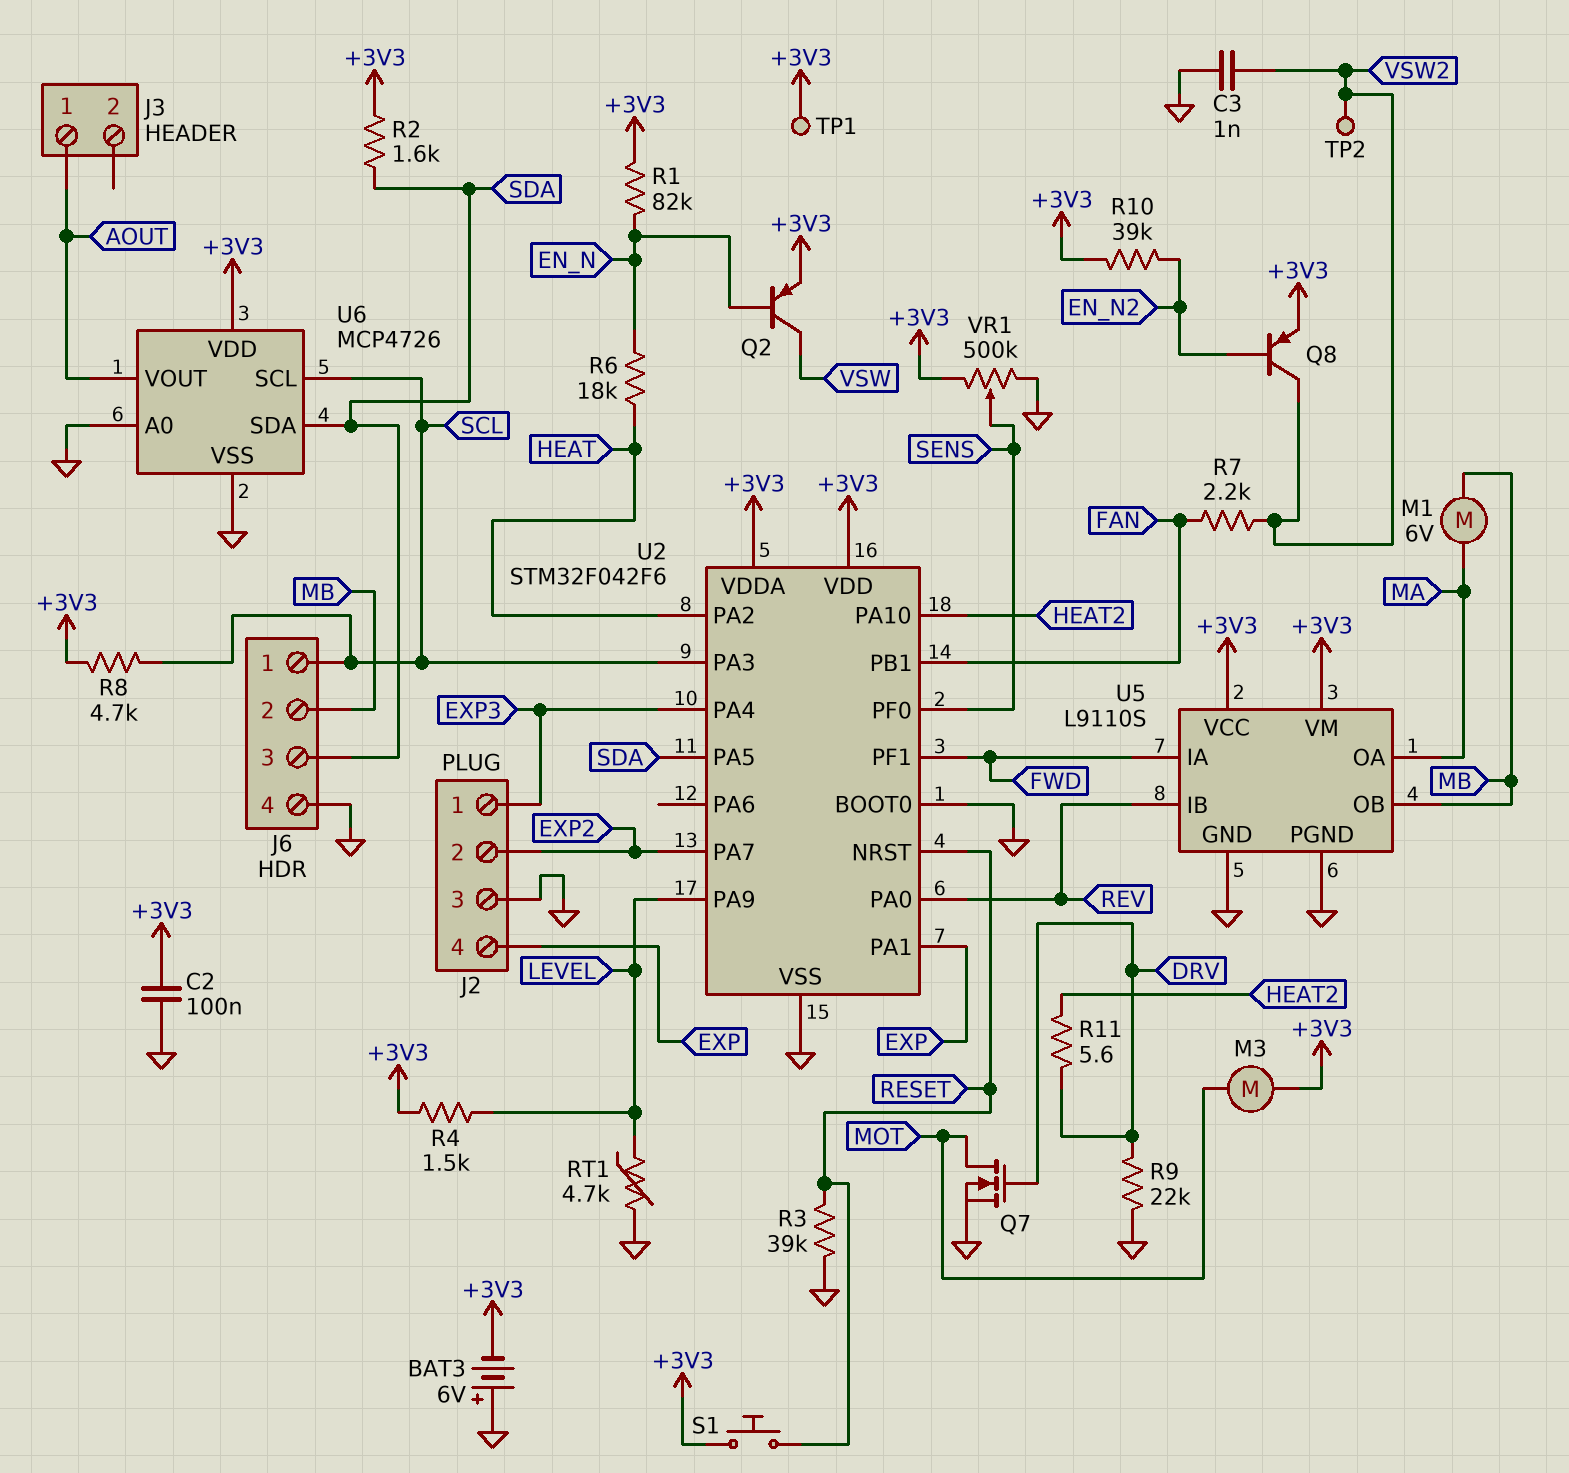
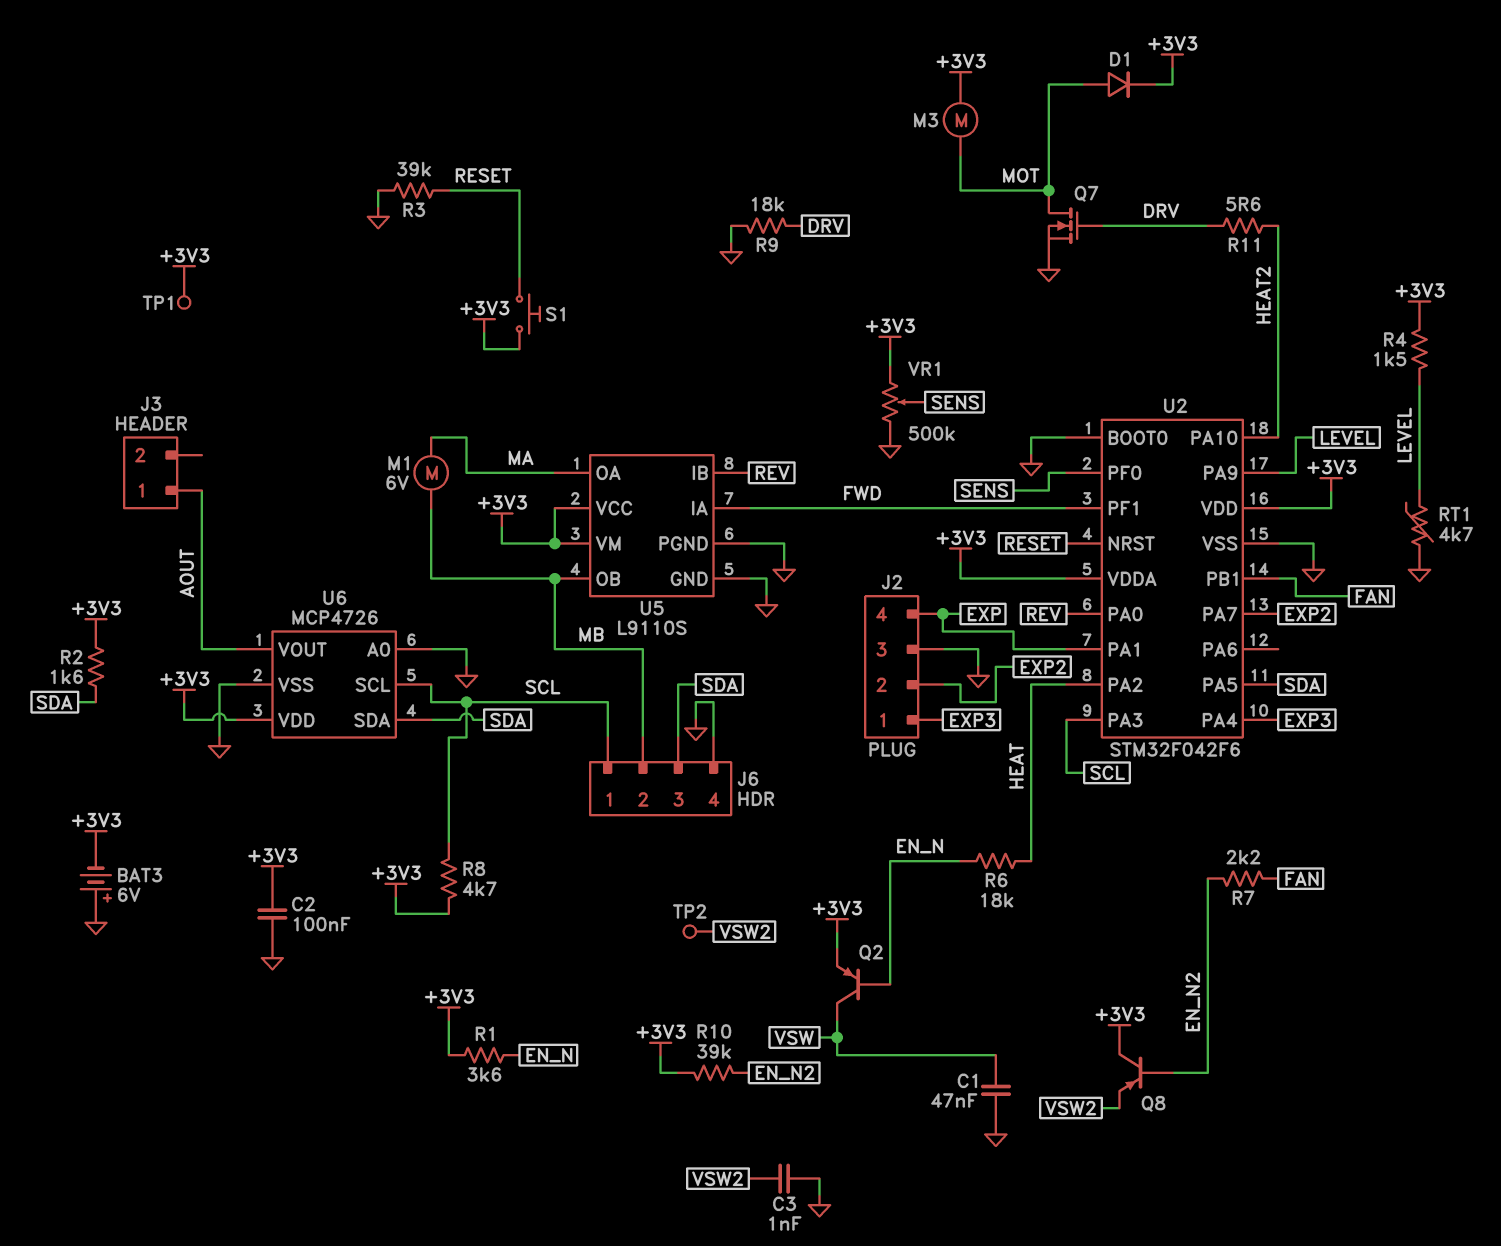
C1: none -> 47nF (GND, VSW)
D1: none -> diode (A MOT, K +3V3)
Q8: PNP (B EN_N2, C VSW2, E +3V3) -> PNP (B EN_N2, C +3V3, E VSW2)
R1: 82k (+3V3, EN_N) -> 3.6k (+3V3, EN_N)
R7: 2.2k (FAN, VSW2) -> 2.2k (EN_N2, FAN)
R9: 22k (DRV, GND) -> 18k (DRV, GND)

